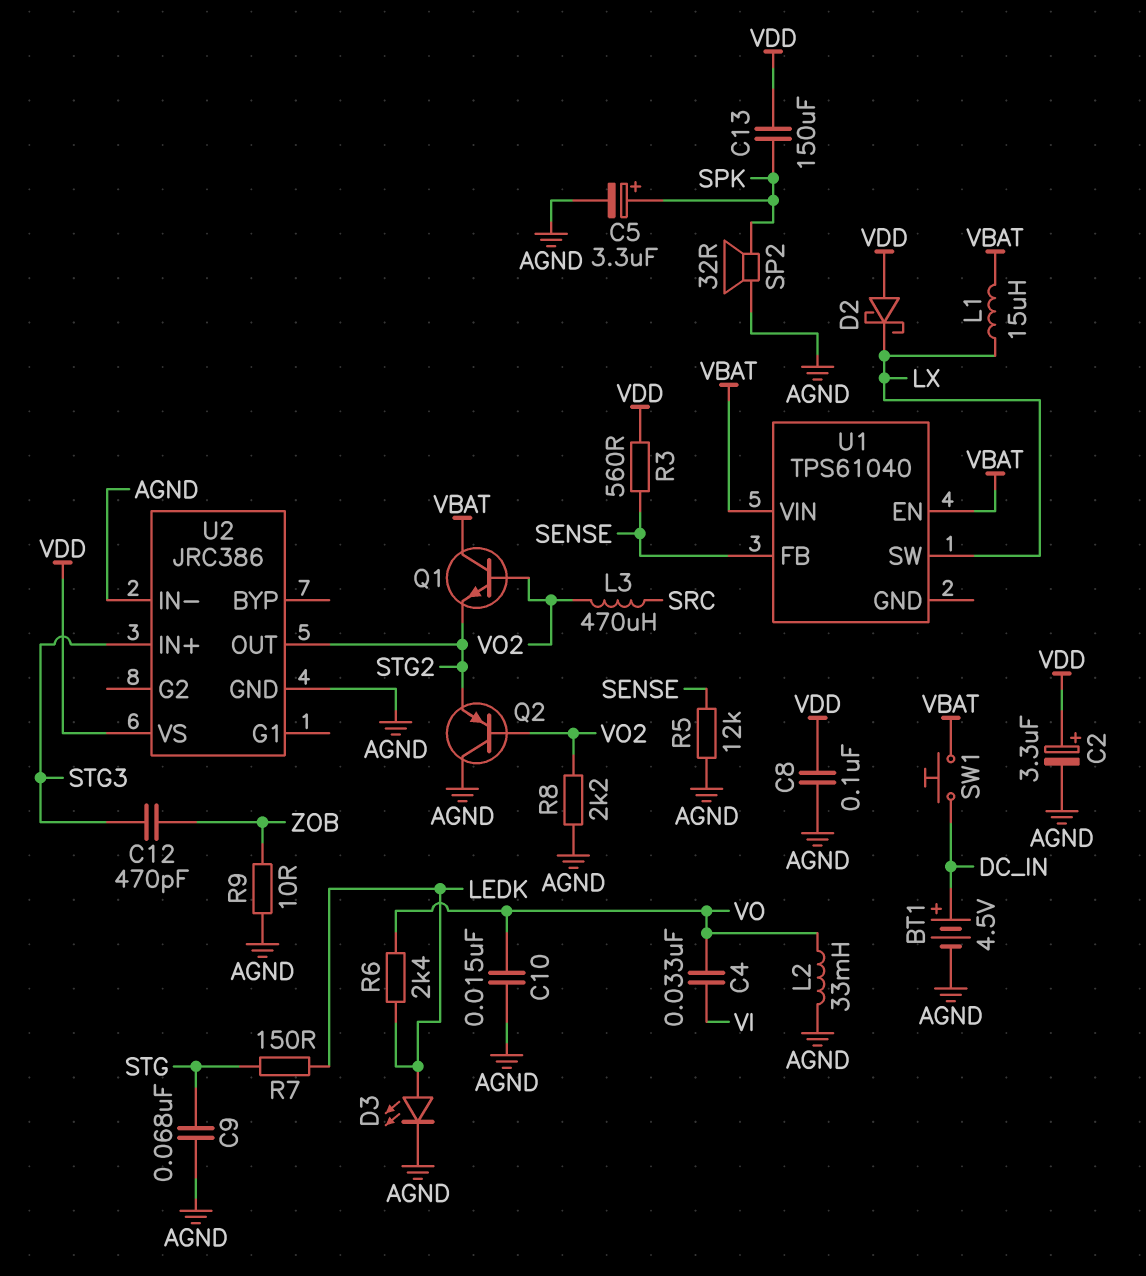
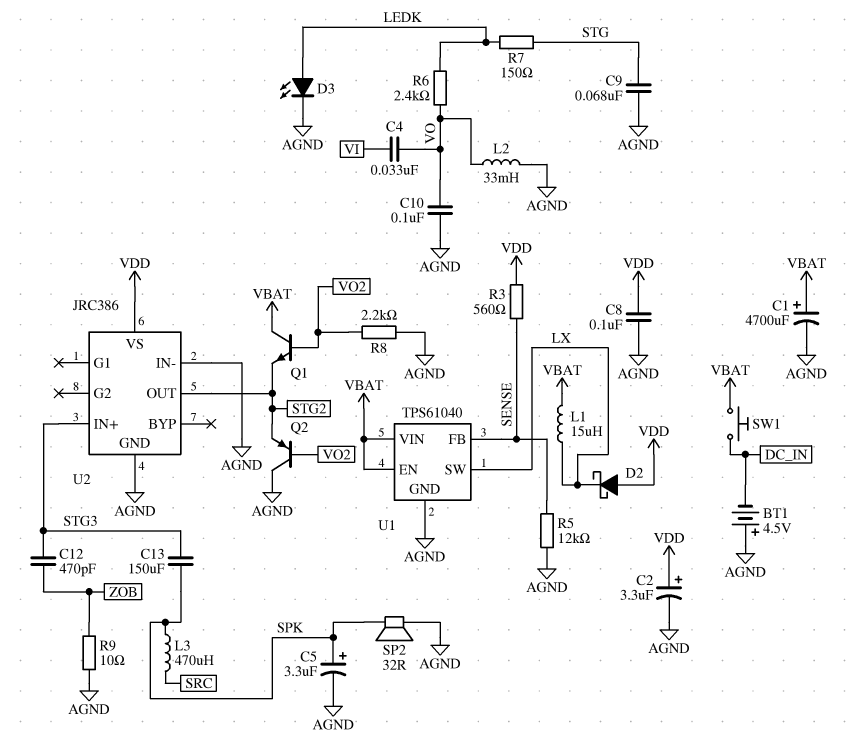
BT1: 4.5V (plus DC_IN, minus AGND) -> 4.5V (plus AGND, minus DC_IN)
C1: none -> 4700uF (plus VBAT, minus AGND)
C10: 15nF (AGND, VO) -> 100nF (AGND, VO)
C13: 150uF (SPK, VDD) -> 150uF (SPK, STG3)
L3: 470uH (SRC, VO2) -> 470uH (SPK, SRC)
U1 pin GND: none -> AGND

